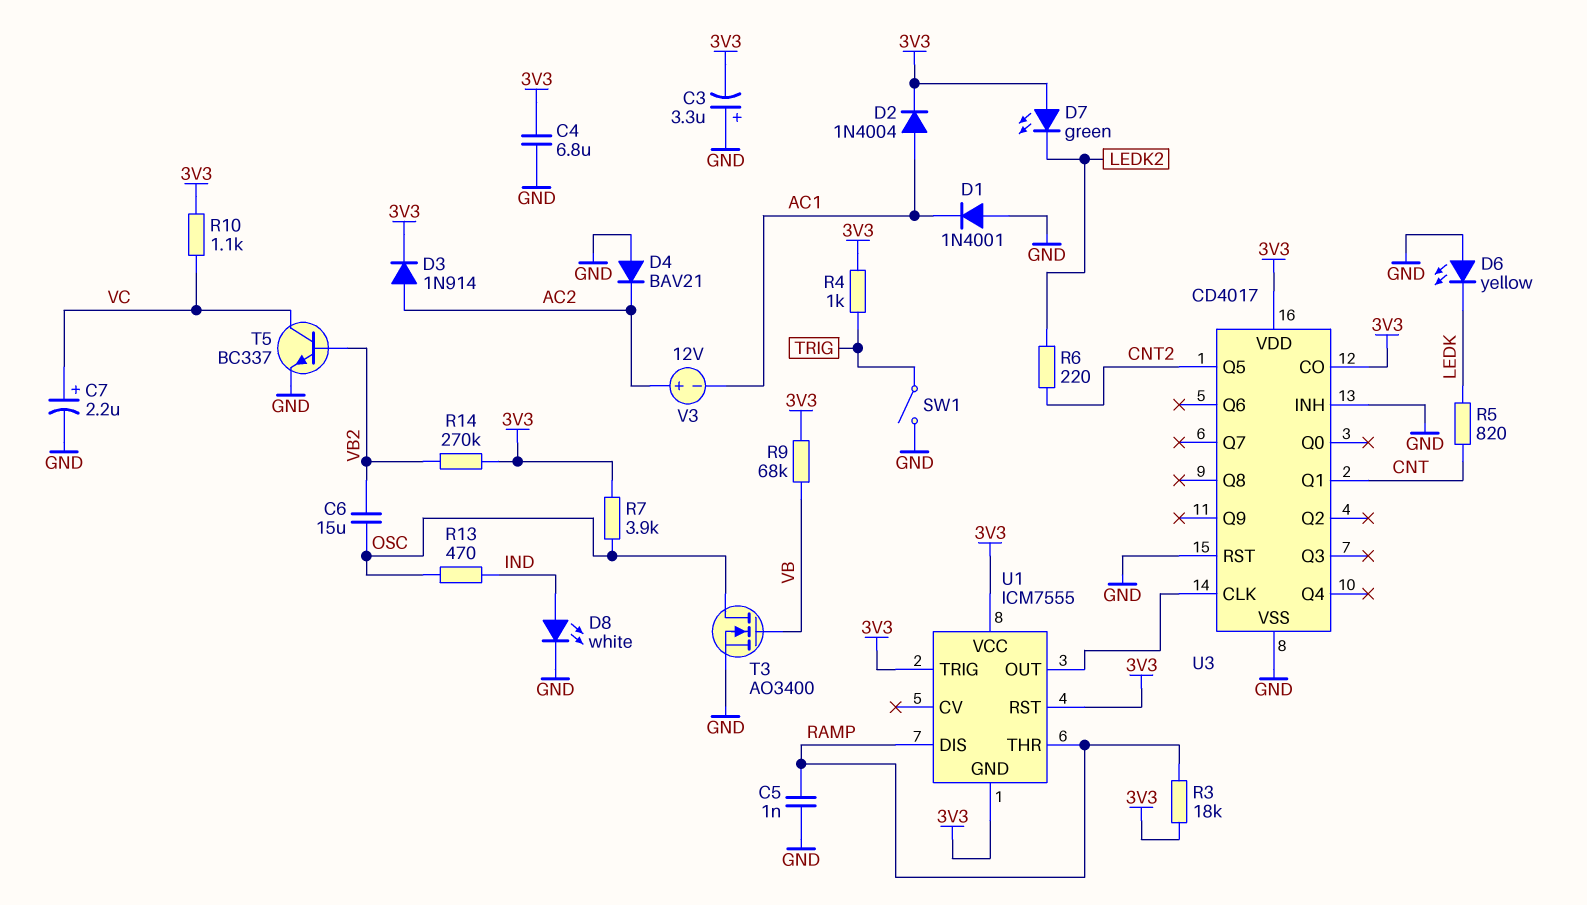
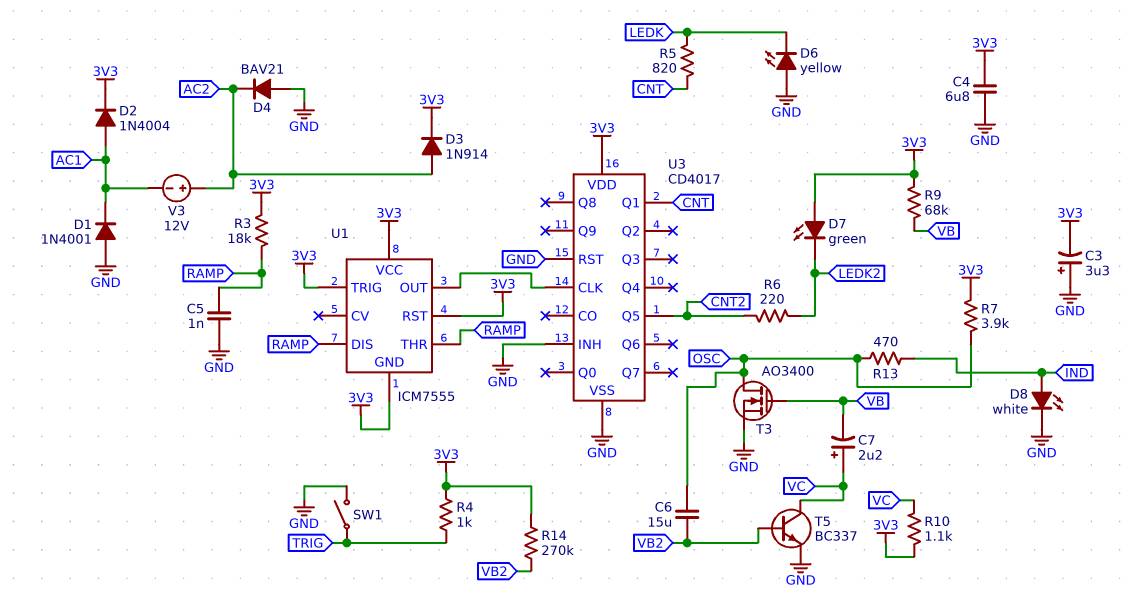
C7: 2.2uF (plus VC, minus GND) -> 2.2uF (plus VC, minus VB)
U3 pin CO: 3V3 -> none

